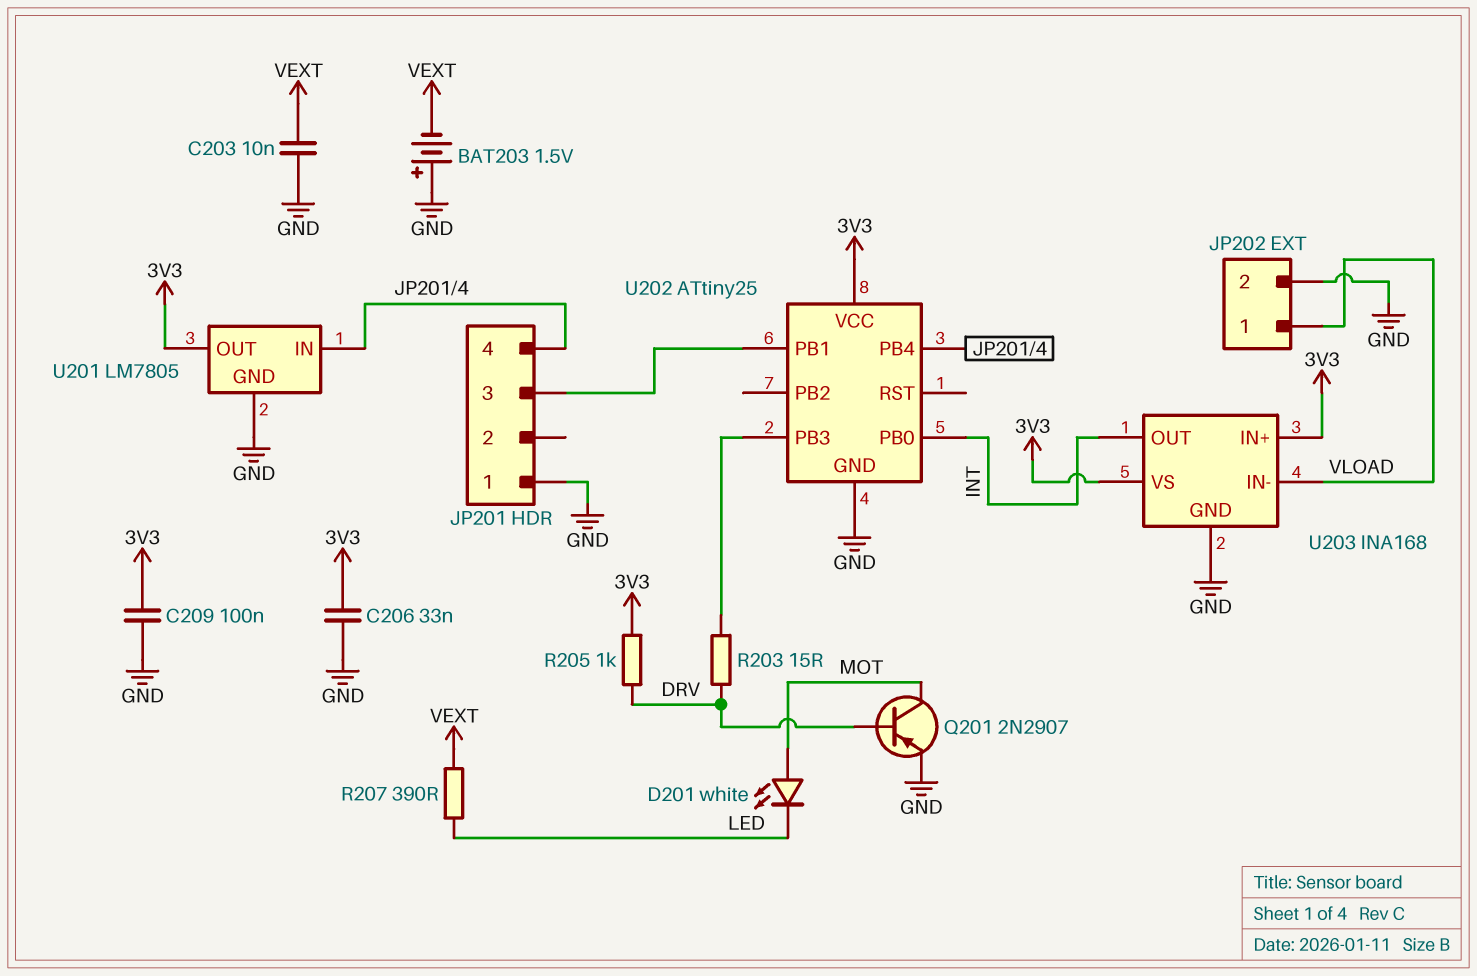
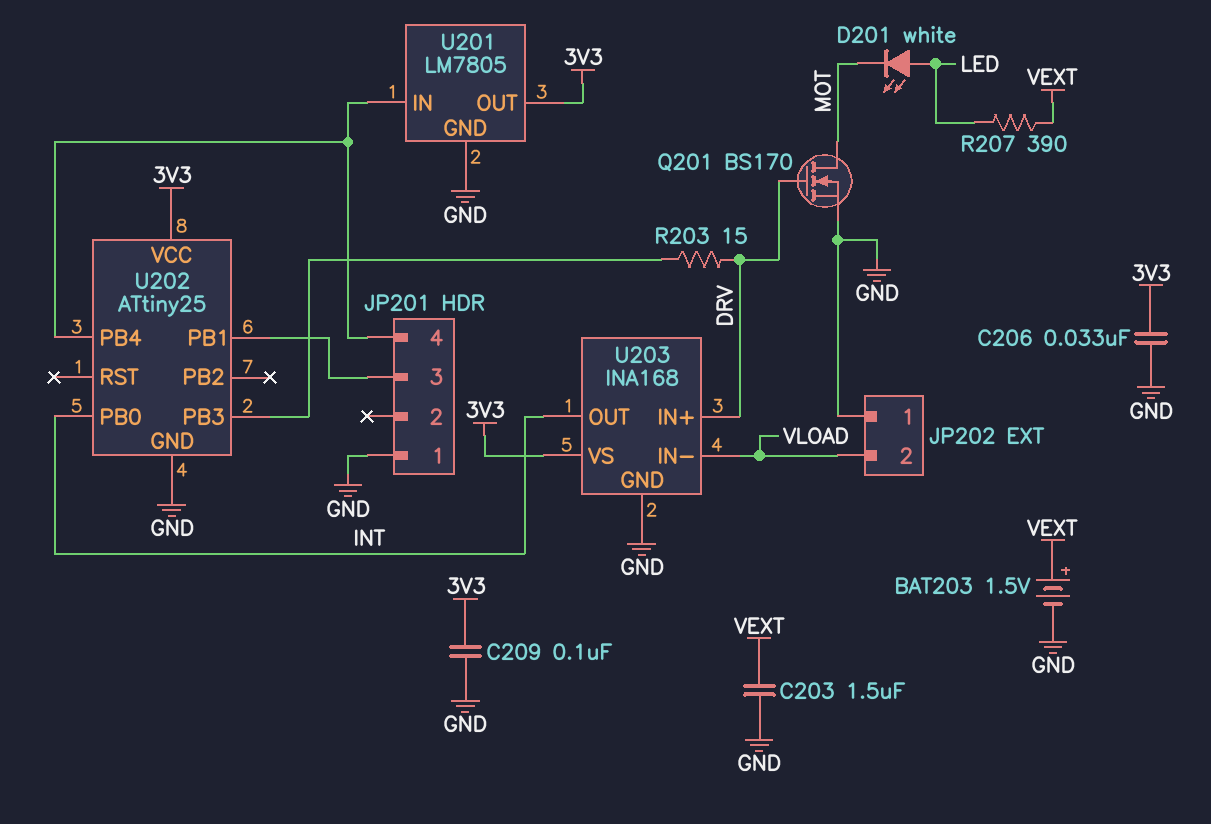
BAT203: 1.5V (plus GND, minus VEXT) -> 1.5V (plus VEXT, minus GND)
C203: 10nF (GND, VEXT) -> 1.5uF (GND, VEXT)
D201: LED white (A MOT, K LED) -> LED white (A LED, K MOT)
JP202 pin 1: VLOAD -> GND
JP202 pin 2: GND -> VLOAD
Q201: PNP 2N2907 (B DRV, C MOT, E GND) -> NMOS BS170 (G DRV, D MOT, S GND)
R205: 1k (3V3, DRV) -> none
U203 pin IN+: 3V3 -> DRV

